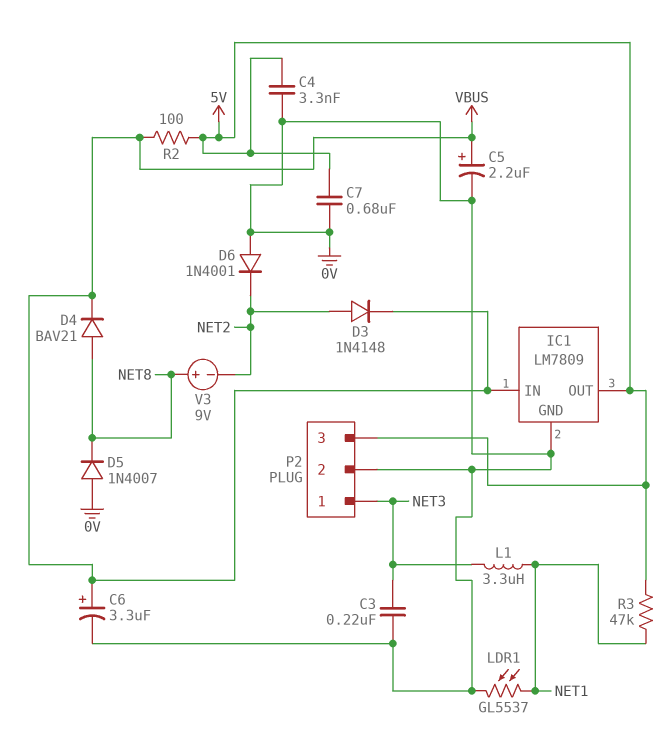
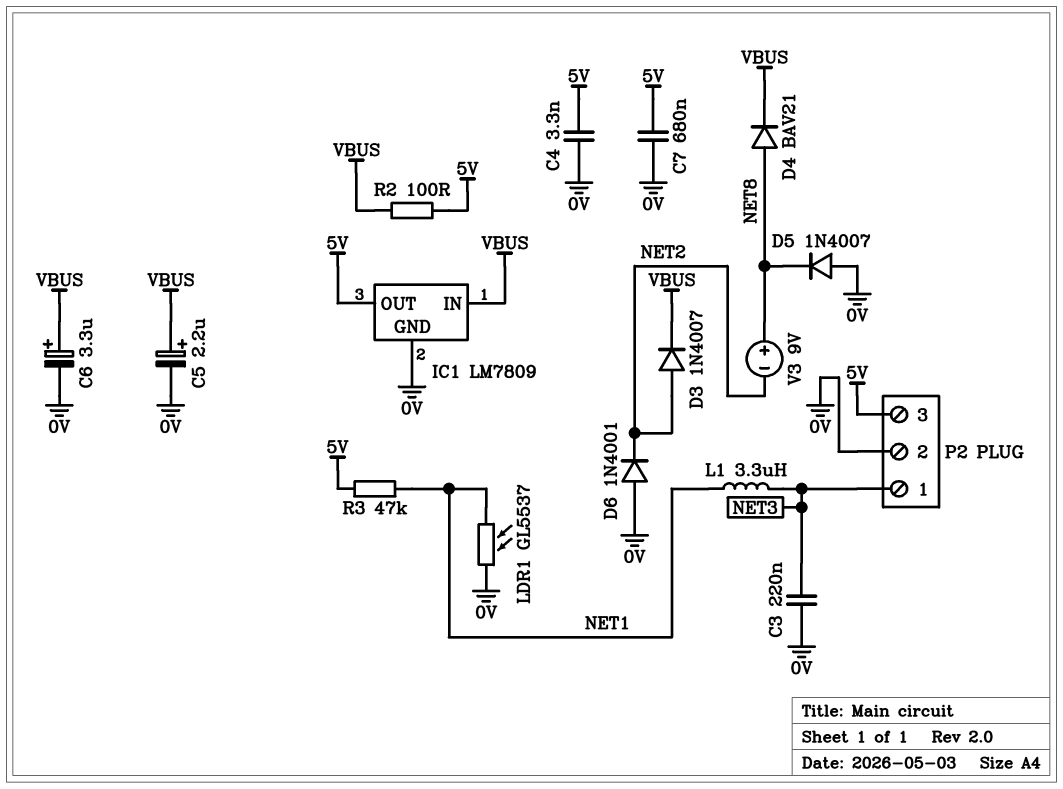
D3: diode 1N4148 (A NET2, K VBUS) -> diode 1N4007 (A NET2, K VBUS)

